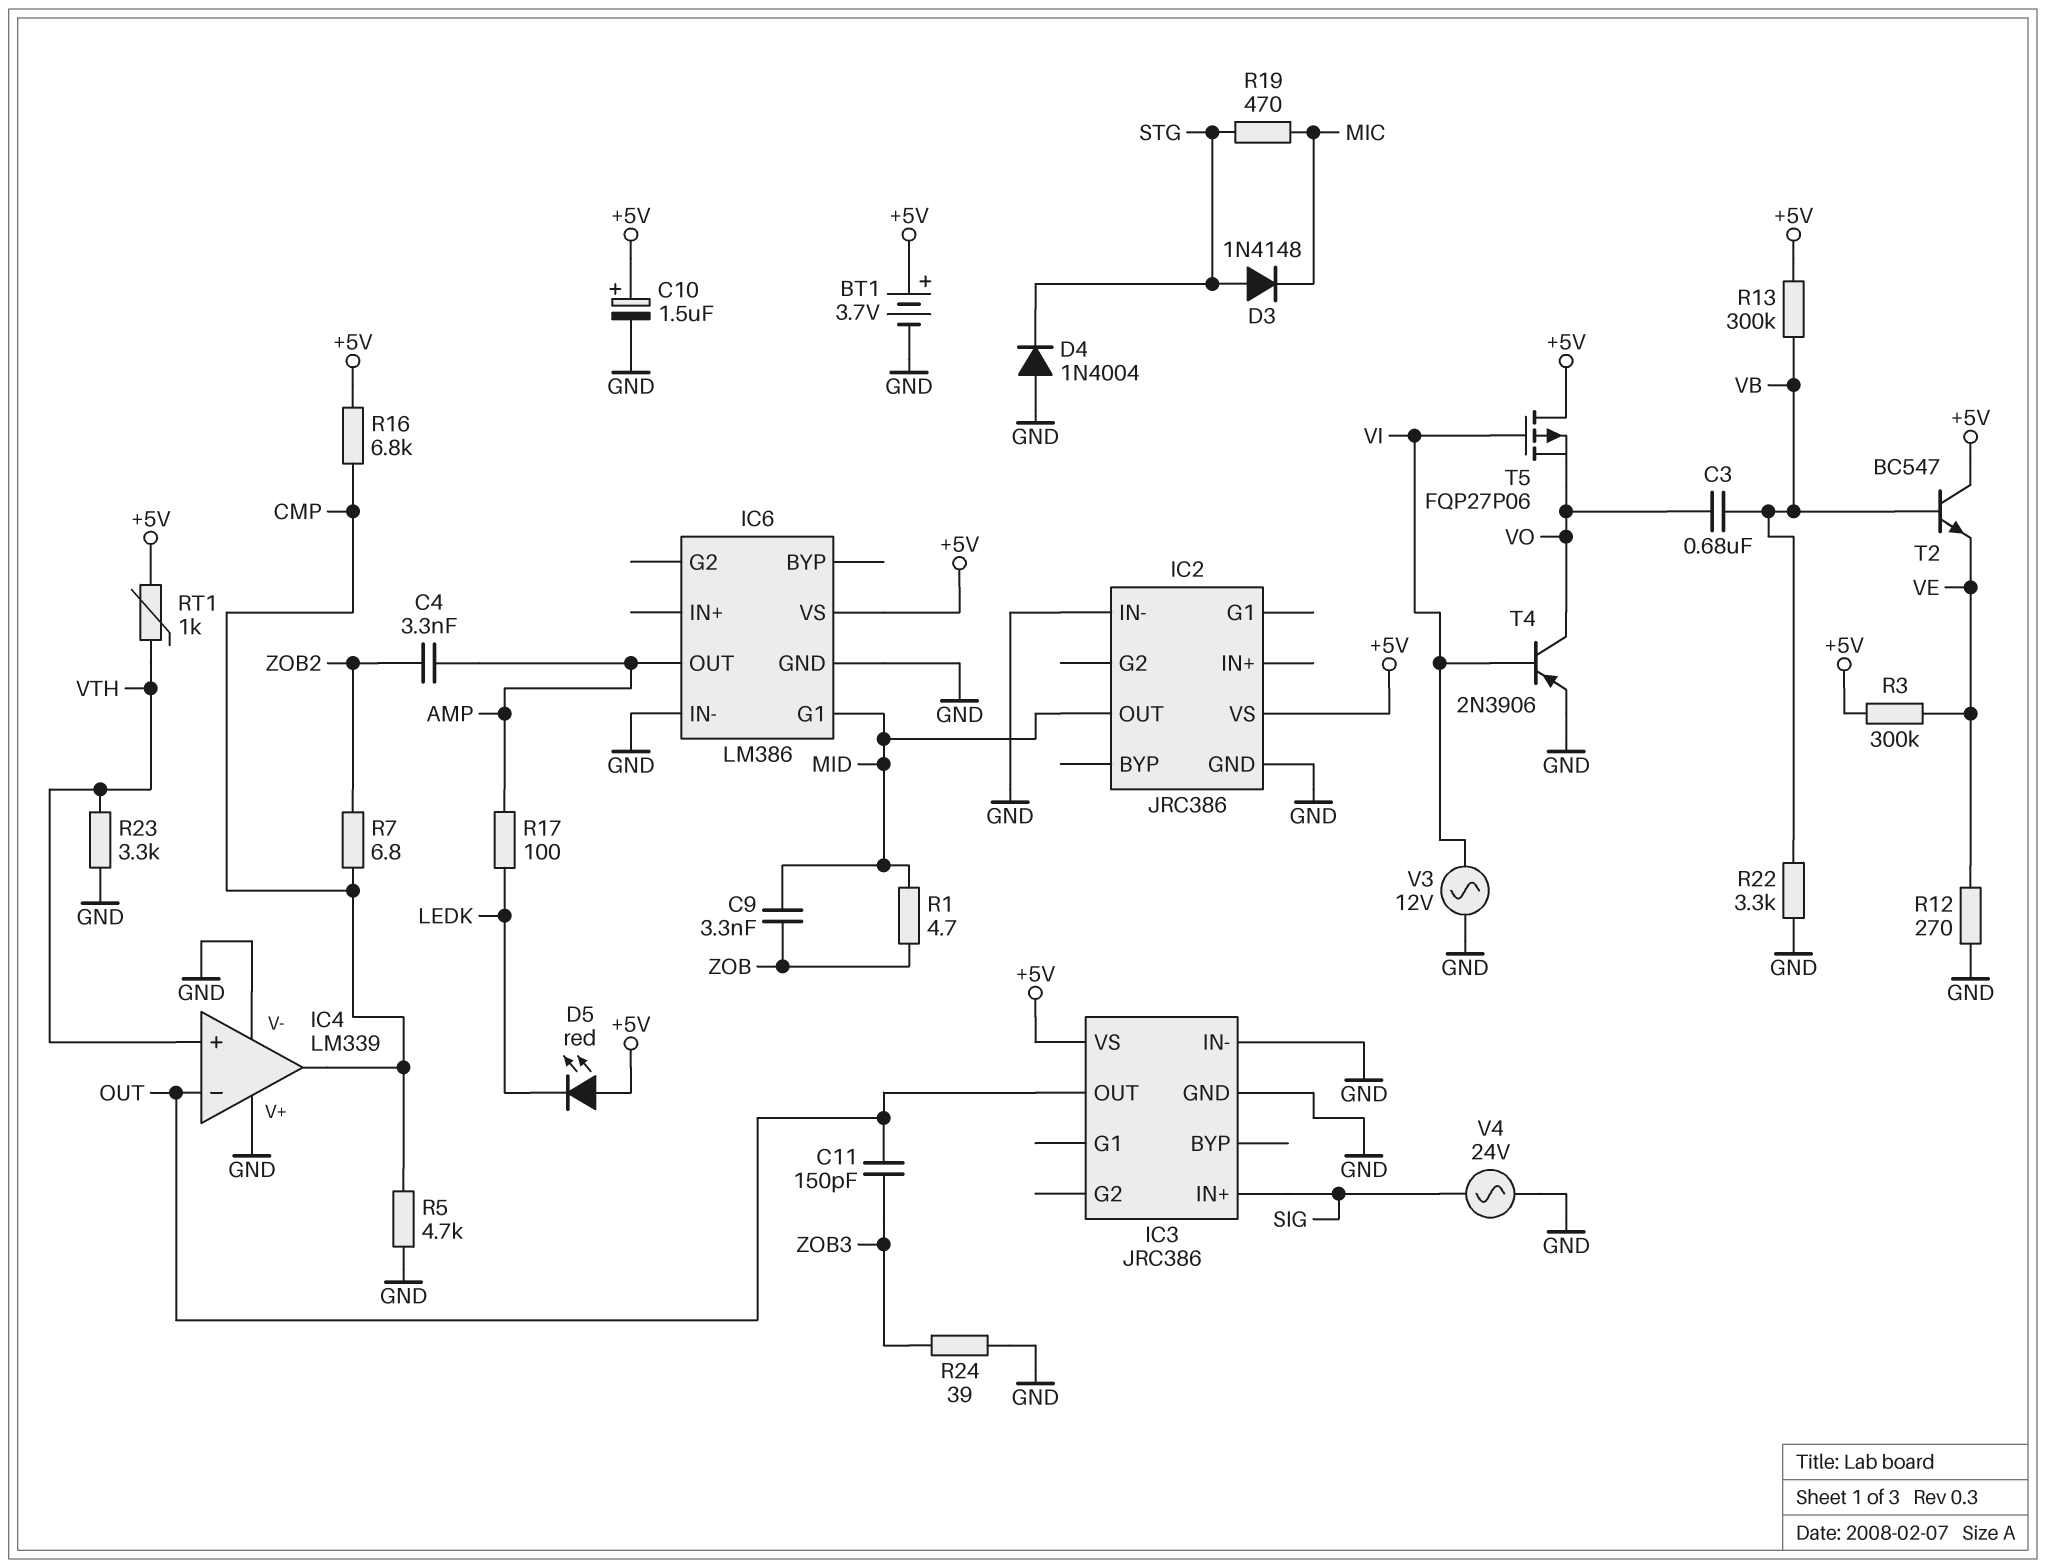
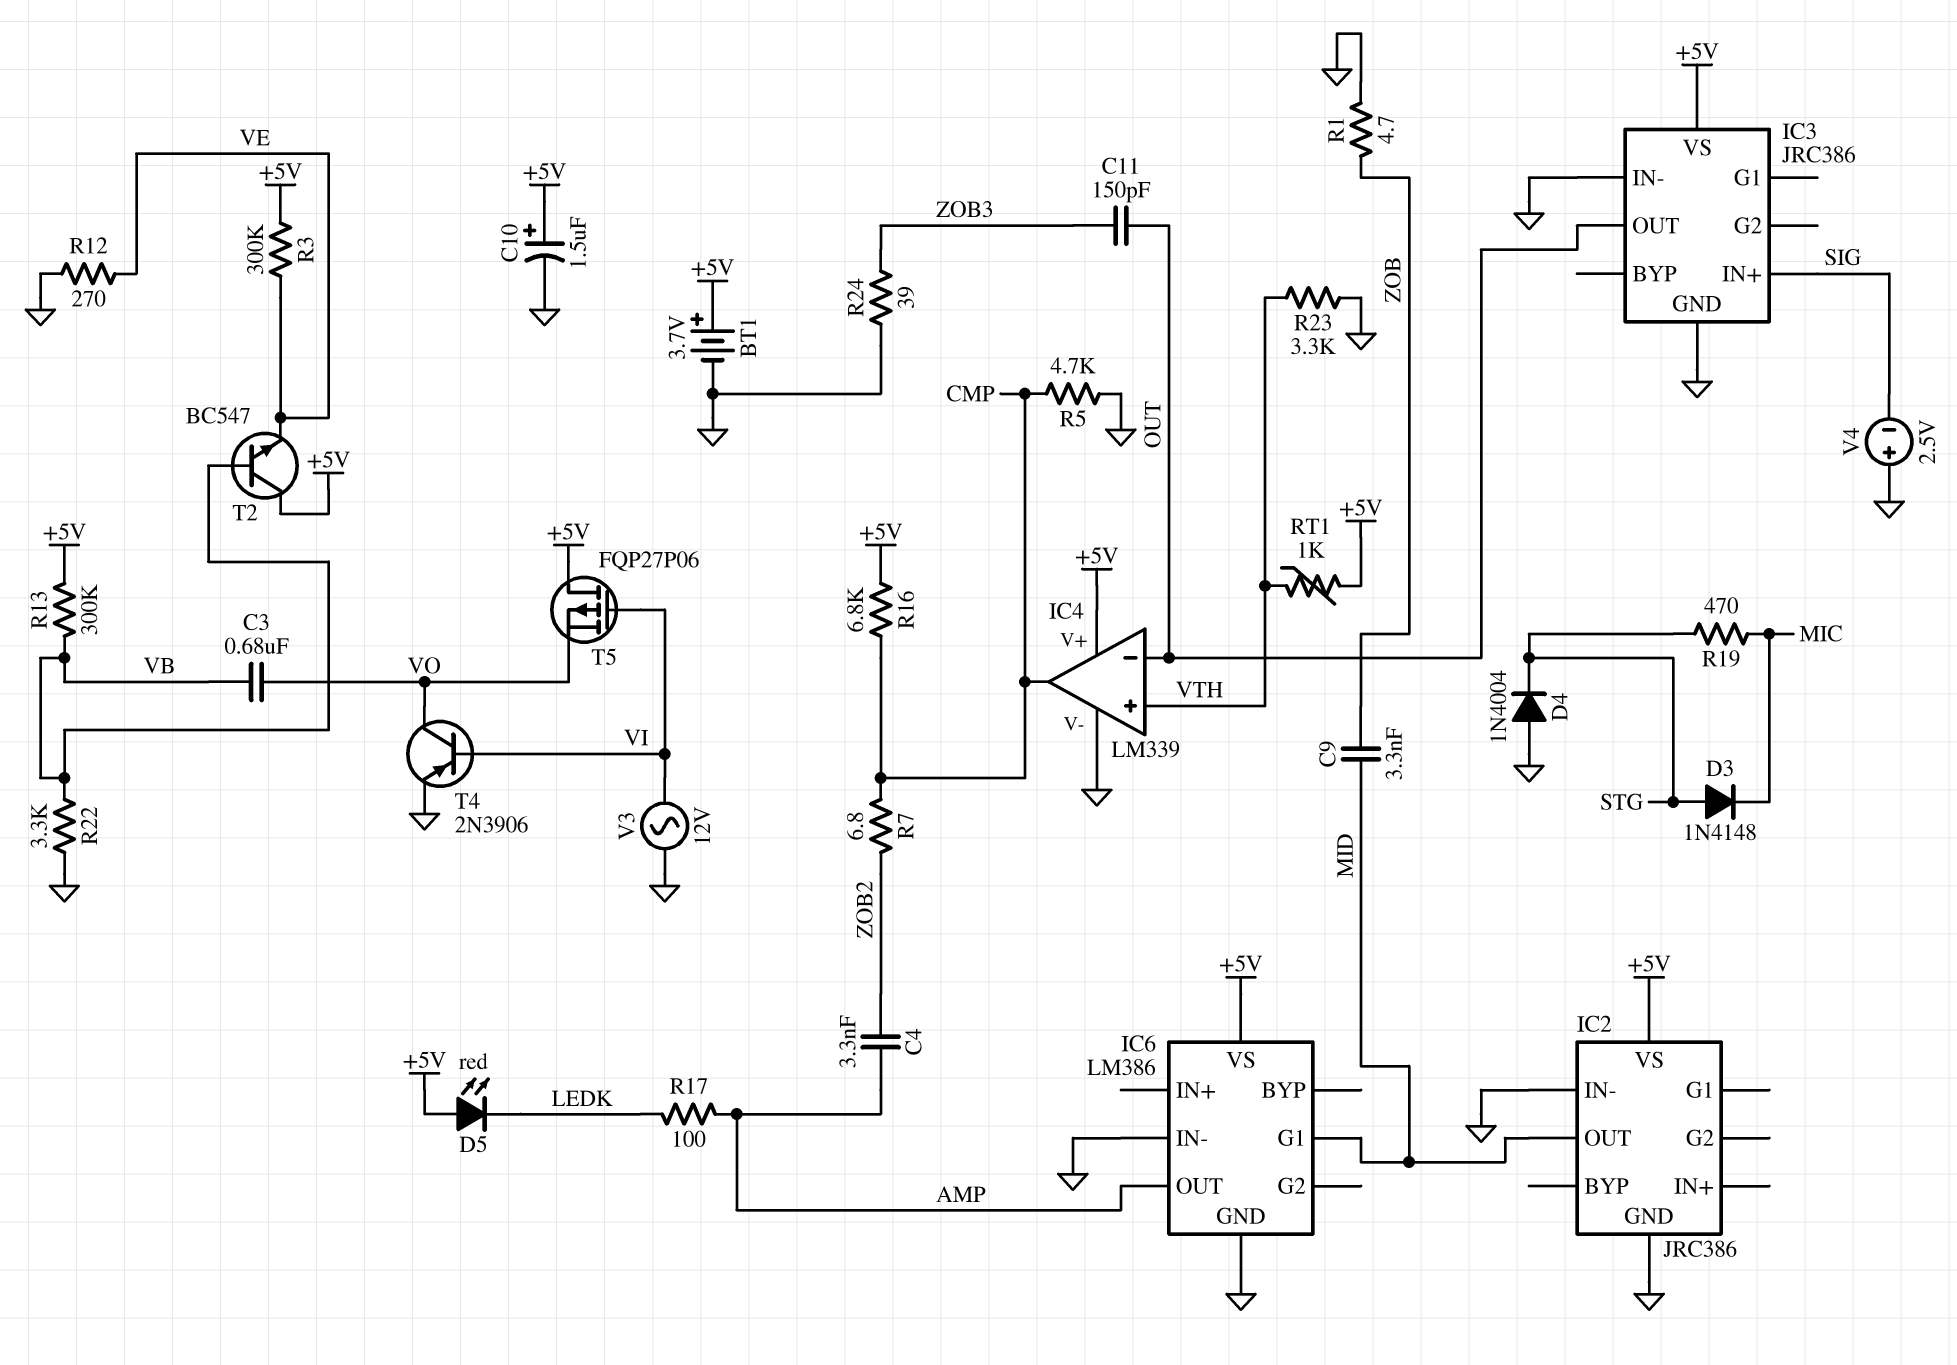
IC4 pin V+: GND -> +5V
R1: 4.7 (MID, ZOB) -> 4.7 (GND, ZOB)
V4: AC 24V (GND, SIG) -> 2.5V (plus GND, minus SIG)

